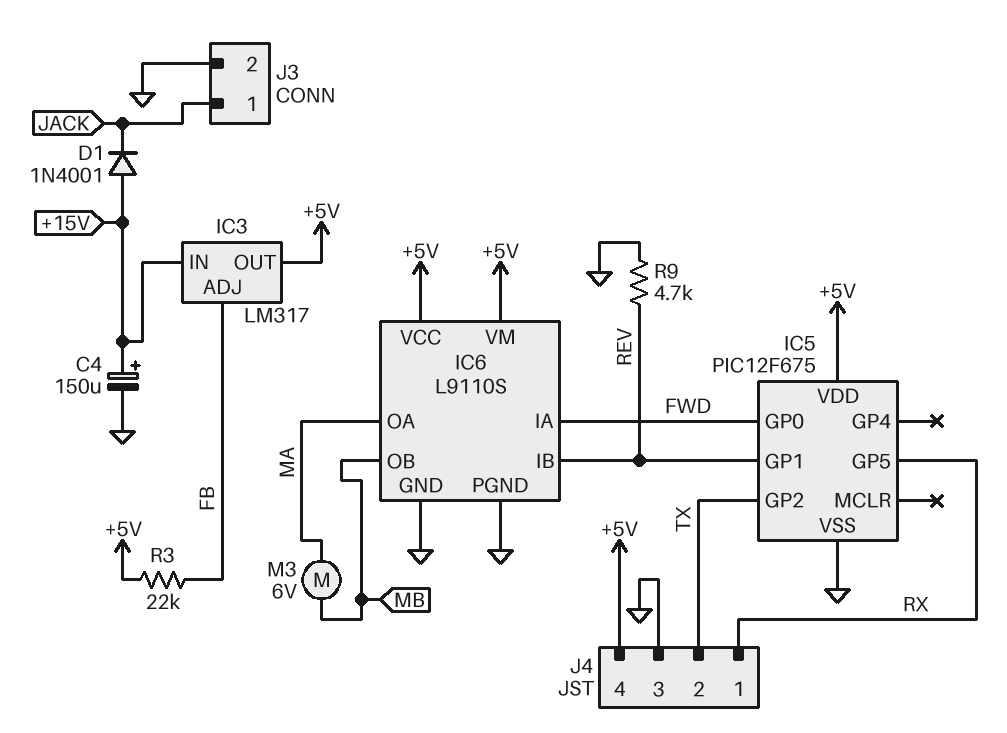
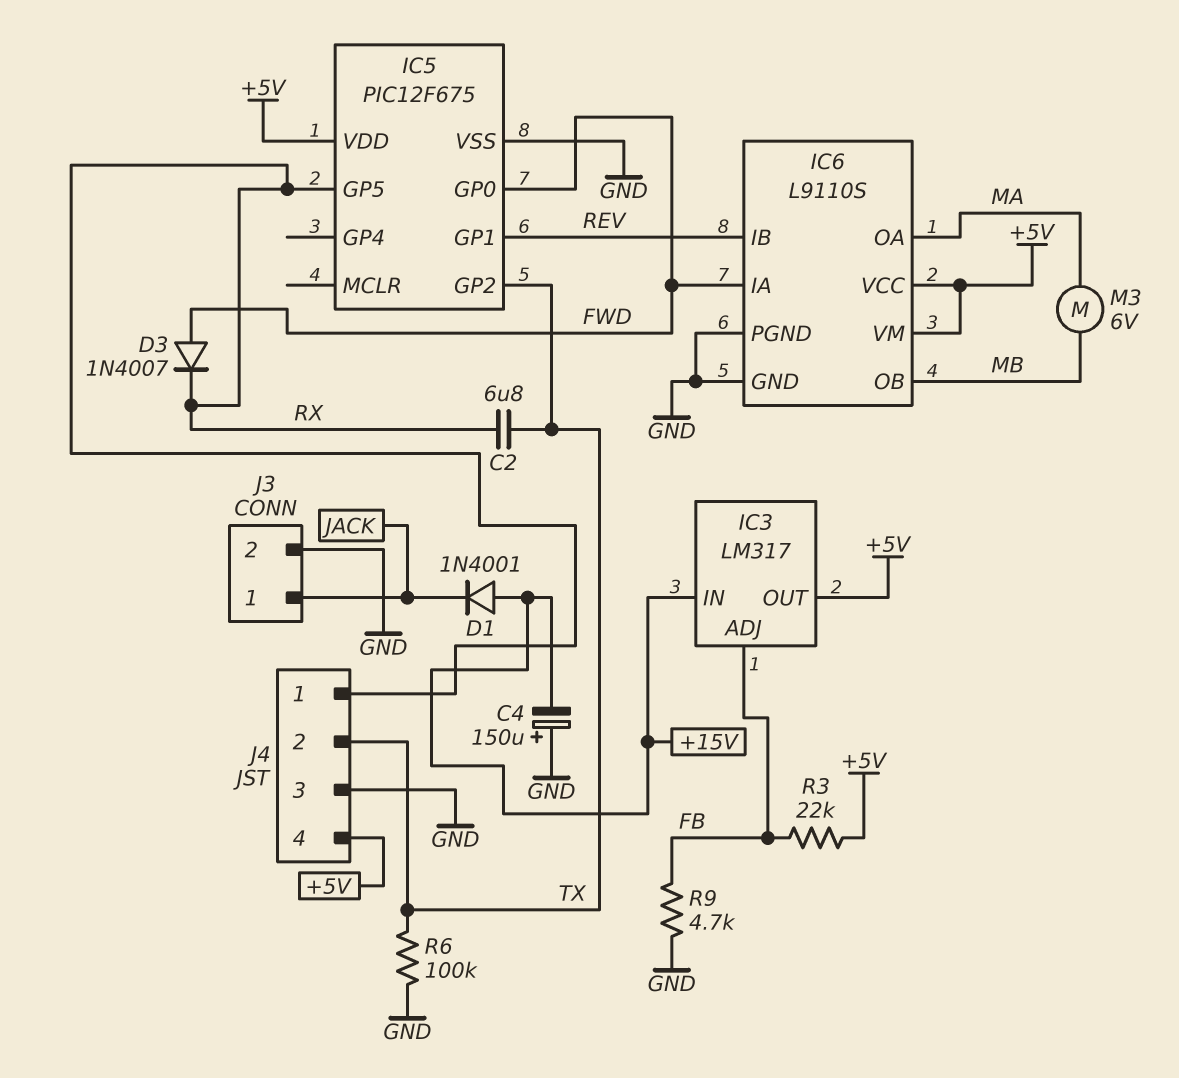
C2: none -> 6.8uF (RX, TX)
C4: 150uF (plus +15V, minus GND) -> 150uF (plus GND, minus +15V)
D3: none -> diode 1N4007 (A FWD, K RX)
R6: none -> 100k (GND, TX)
R9: 4.7k (GND, REV) -> 4.7k (FB, GND)

